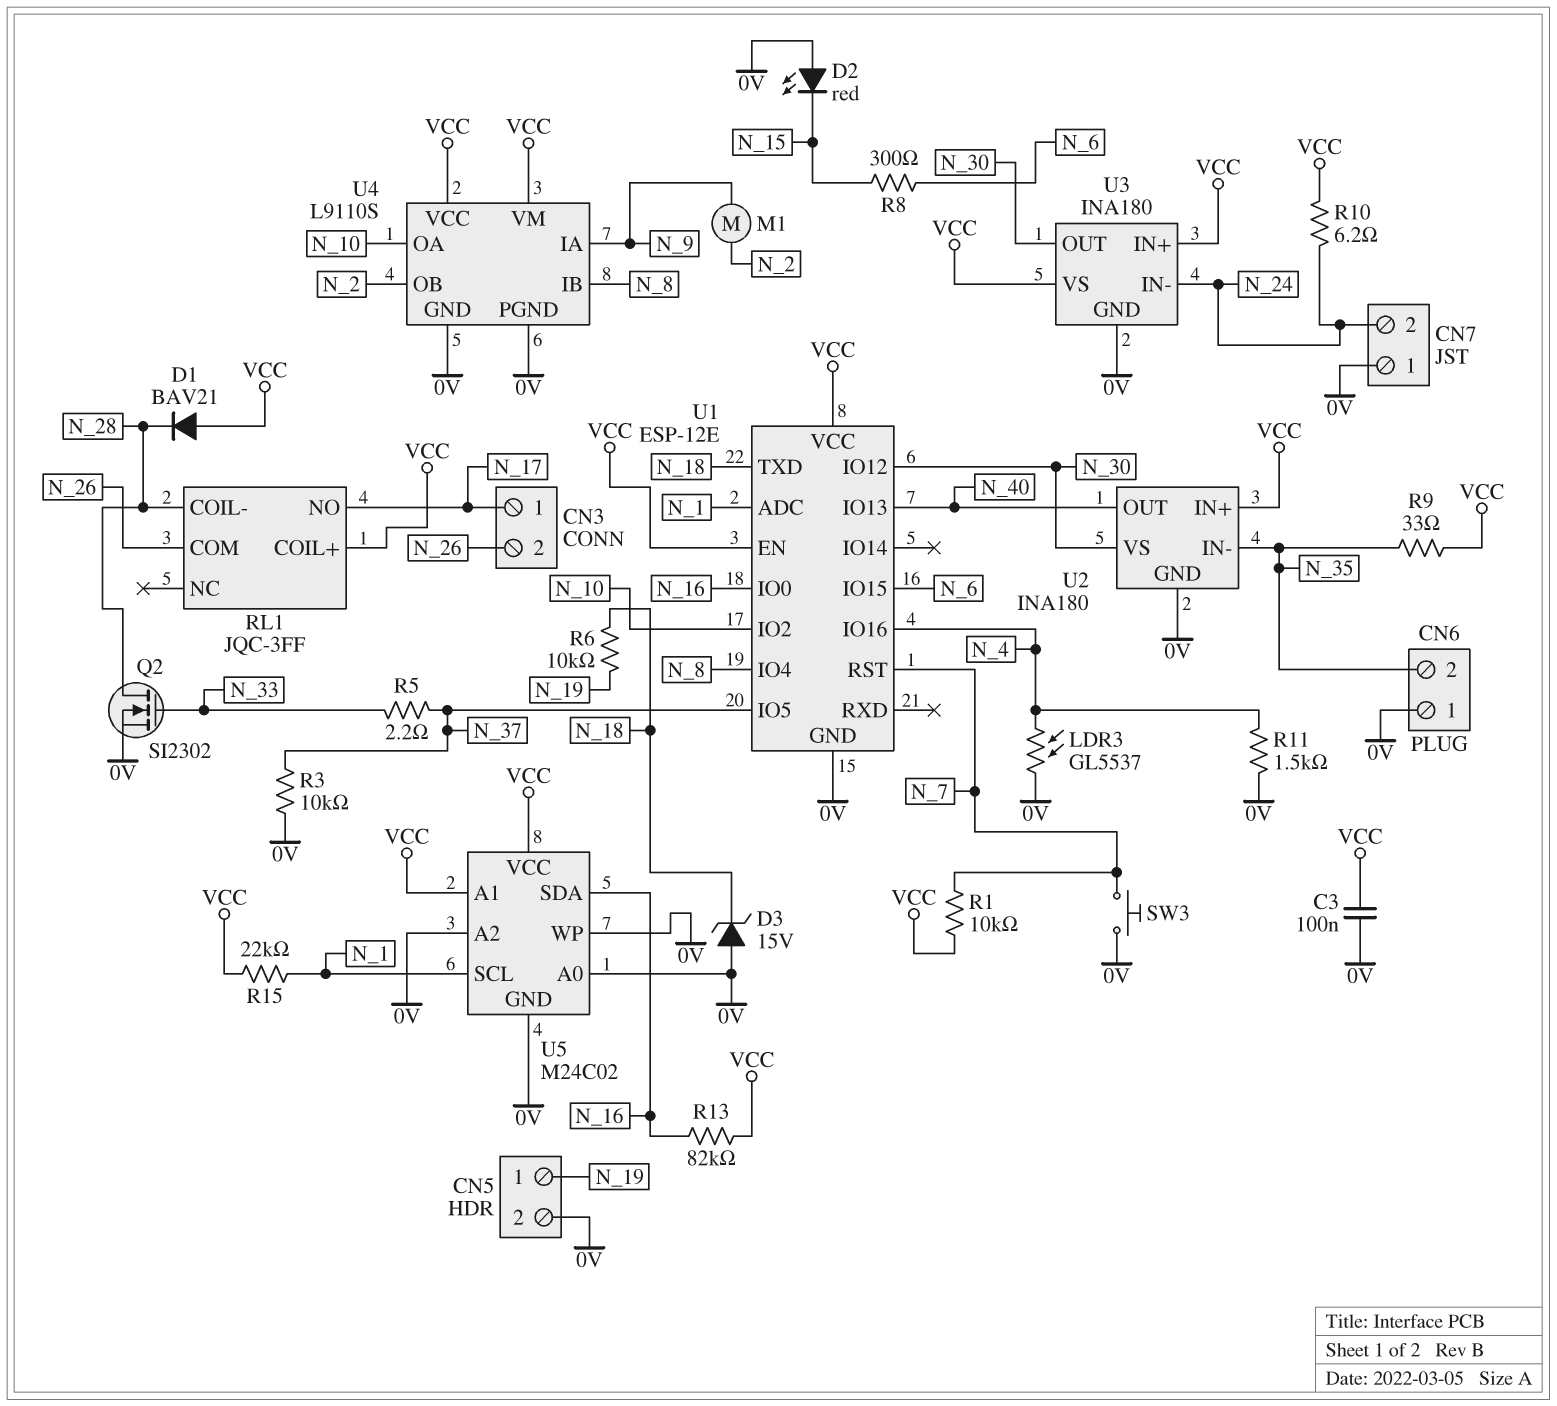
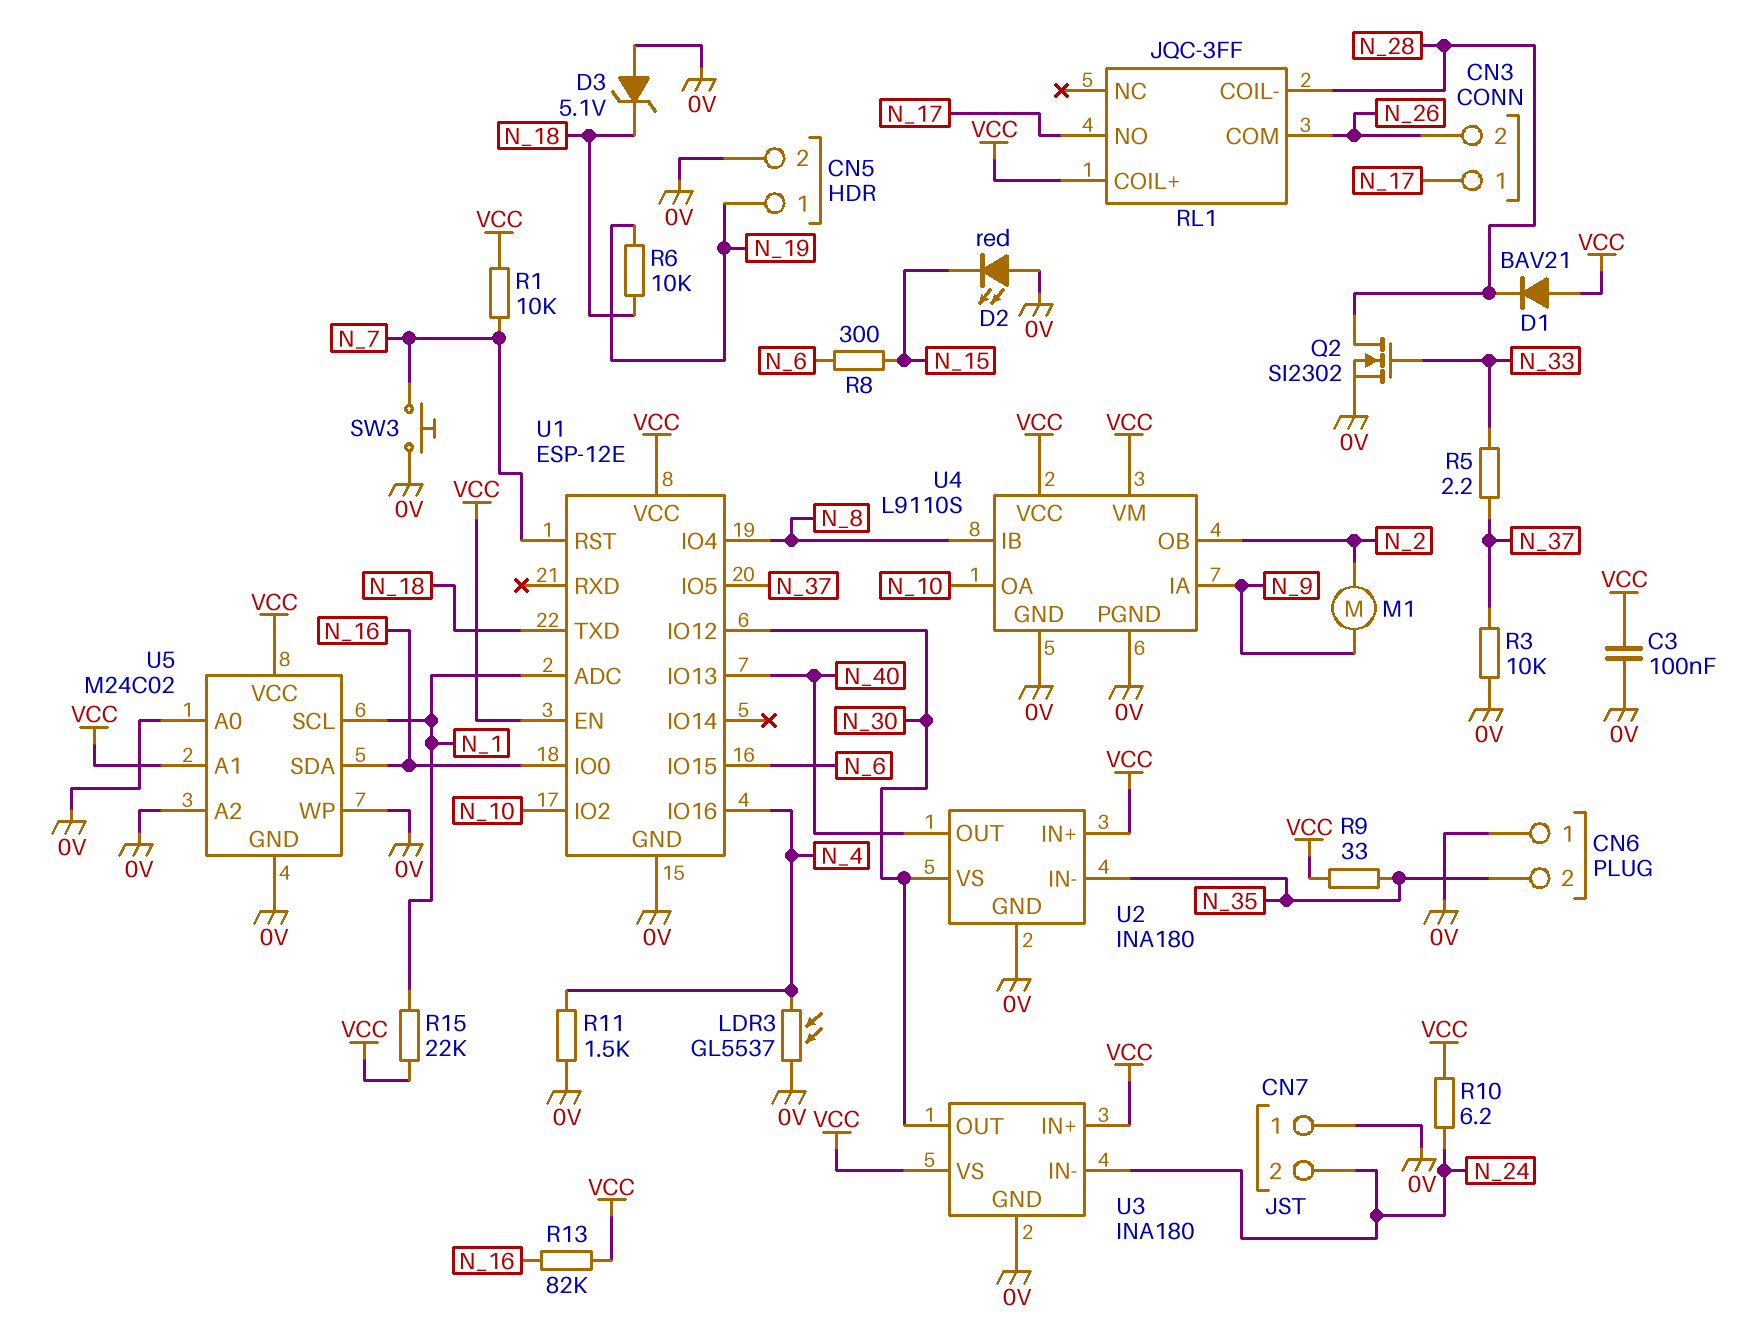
D3: zener 15V (A 0V, K N_18) -> zener 5.1V (A 0V, K N_18)

